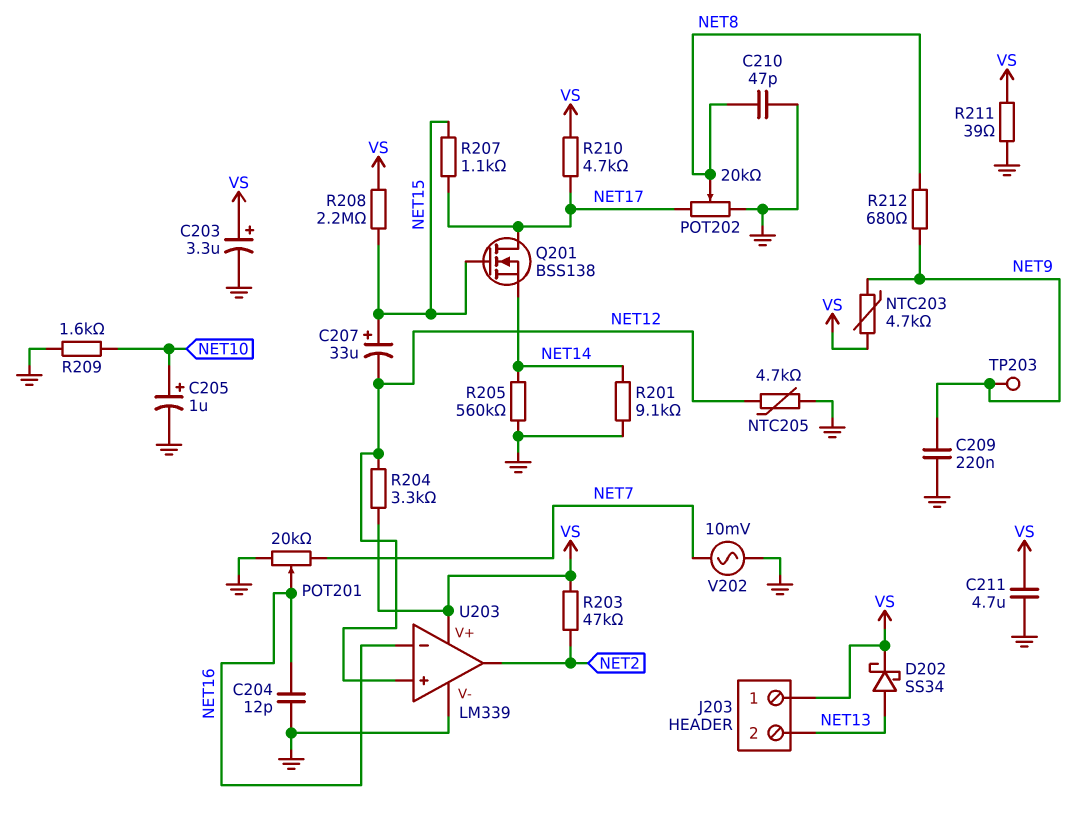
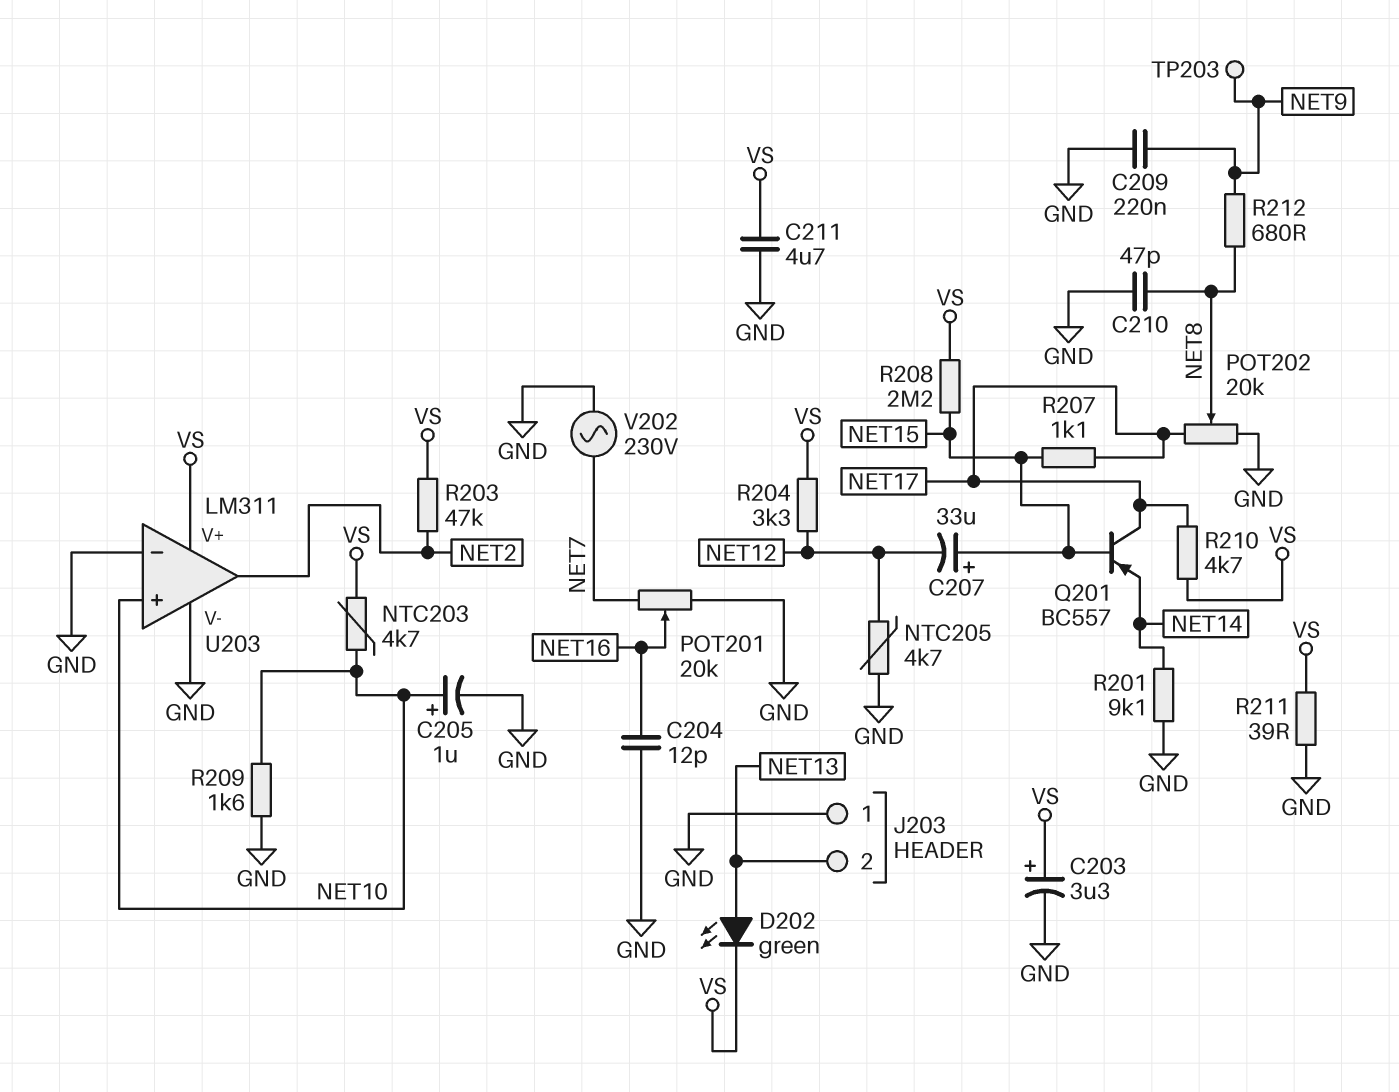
D202: schottky SS34 (A NET13, K VS) -> LED green (A NET13, K VS)
J203 pin 1: VS -> GND
NTC203: 4.7k (NET9, VS) -> 4.7k (NET10, VS)
Q201: NMOS BSS138 (G NET15, D NET17, S NET14) -> PNP BC557 (B NET15, C NET17, E NET14)
R205: 560k (GND, NET14) -> none
U203: LM339 -> LM311
U203 pin in+: NET12 -> NET10
U203 pin in-: NET16 -> GND
V202: AC 10mV (GND, NET7) -> AC 230V (GND, NET7)

